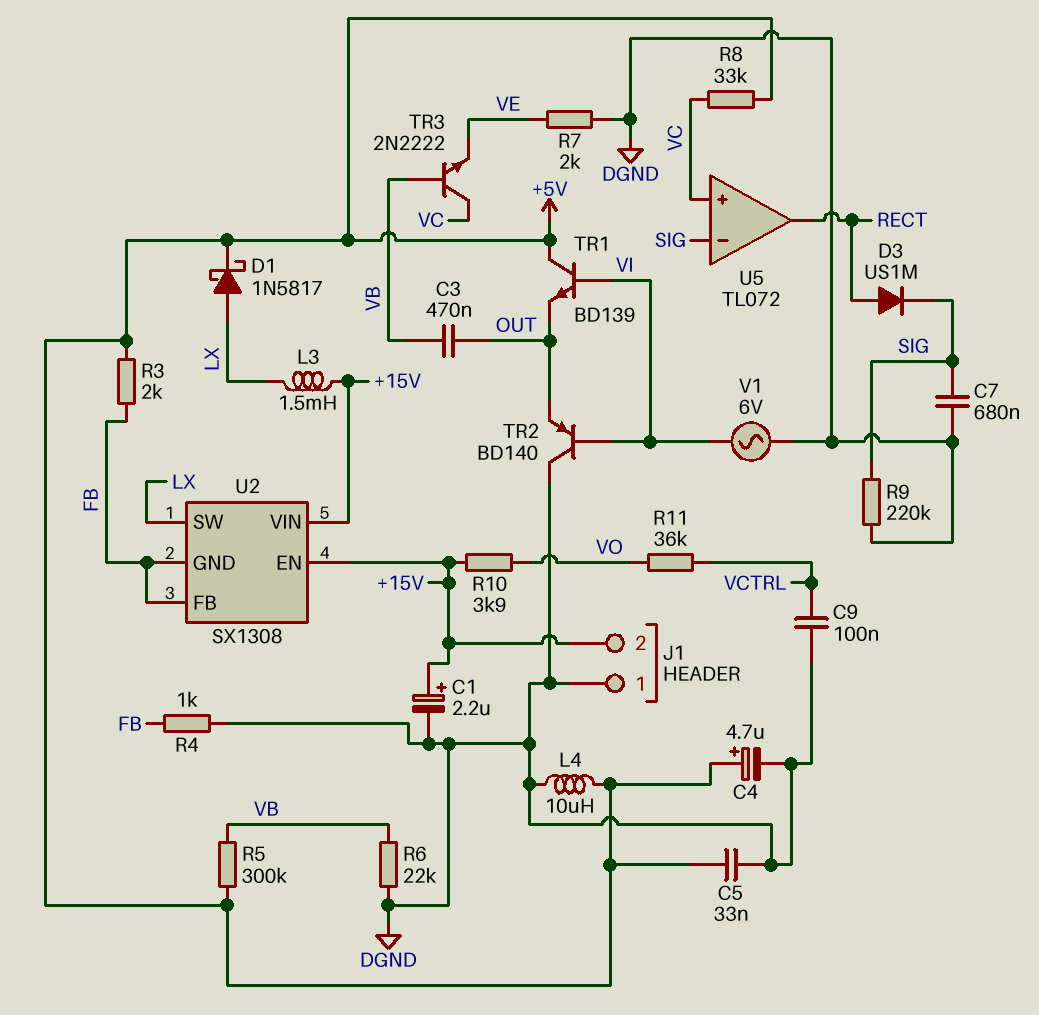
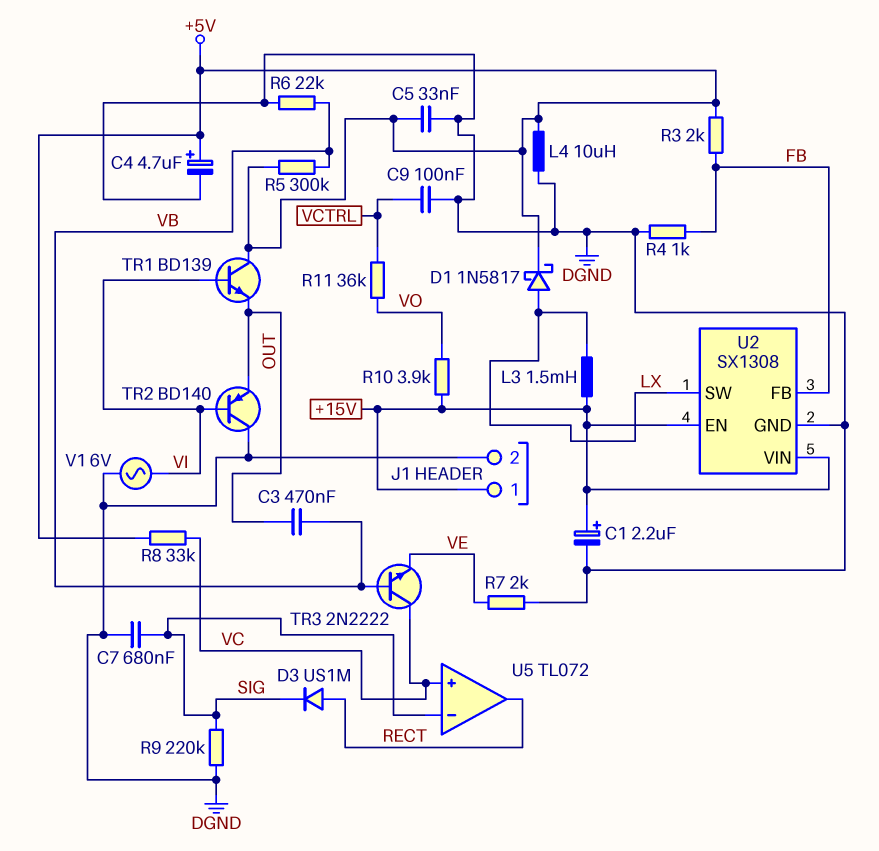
J1 pin 1: DGND -> +15V
J1 pin 2: +15V -> DGND
U2 pin GND: FB -> DGND

